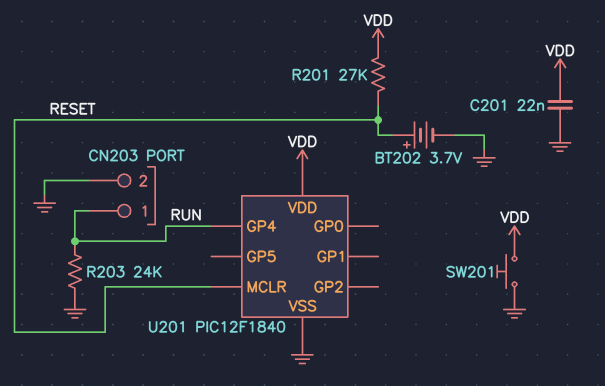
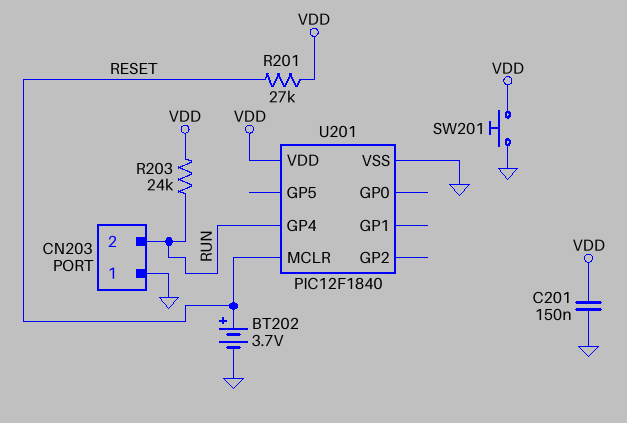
C201: 22nF (GND, VDD) -> 150nF (GND, VDD)
CN203 pin 1: RUN -> GND
CN203 pin 2: GND -> RUN
R203: 24k (GND, RUN) -> 24k (RUN, VDD)

